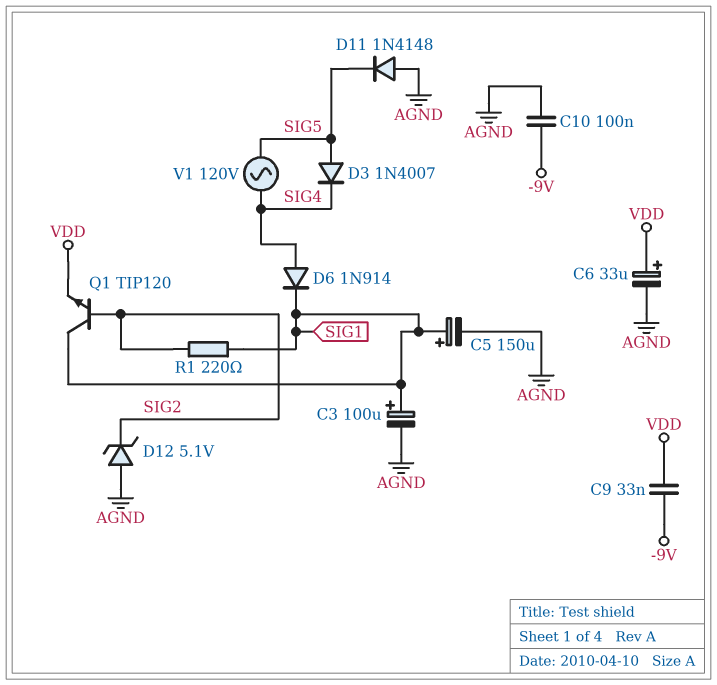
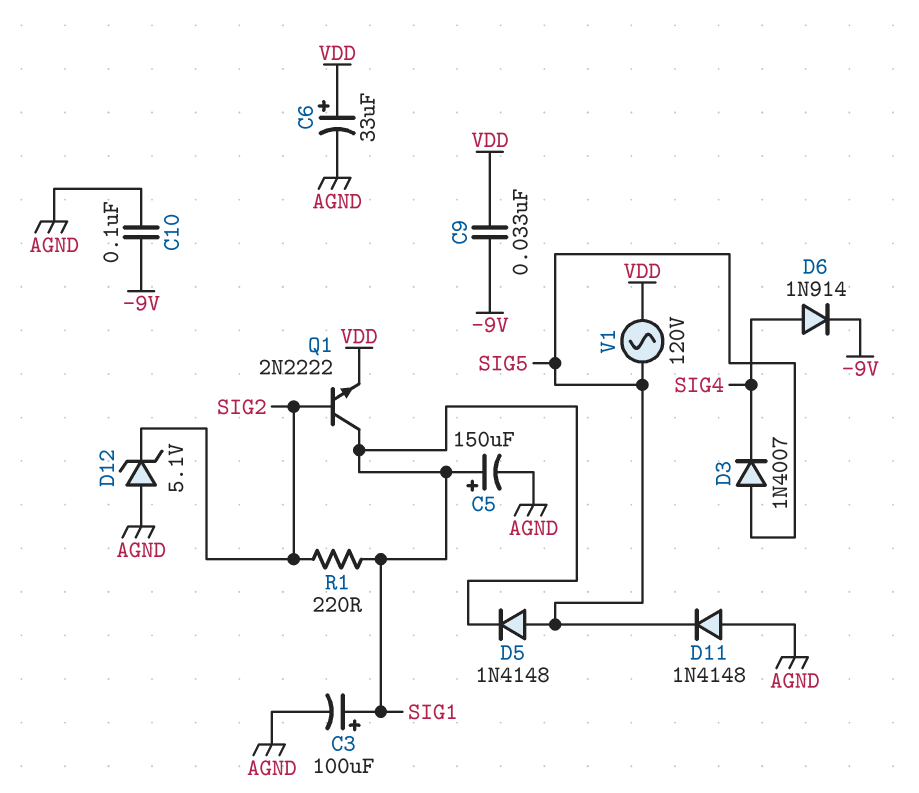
D5: none -> diode 1N4148 (A SIG5, K SIG1)
D6: diode 1N914 (A SIG4, K SIG1) -> diode 1N914 (A SIG4, K -9V)
Q1: NPN TIP120 (B SIG2, C SIG1, E VDD) -> NPN 2N2222 (B SIG2, C SIG1, E VDD)
V1: AC 120V (SIG4, SIG5) -> AC 120V (SIG5, VDD)

